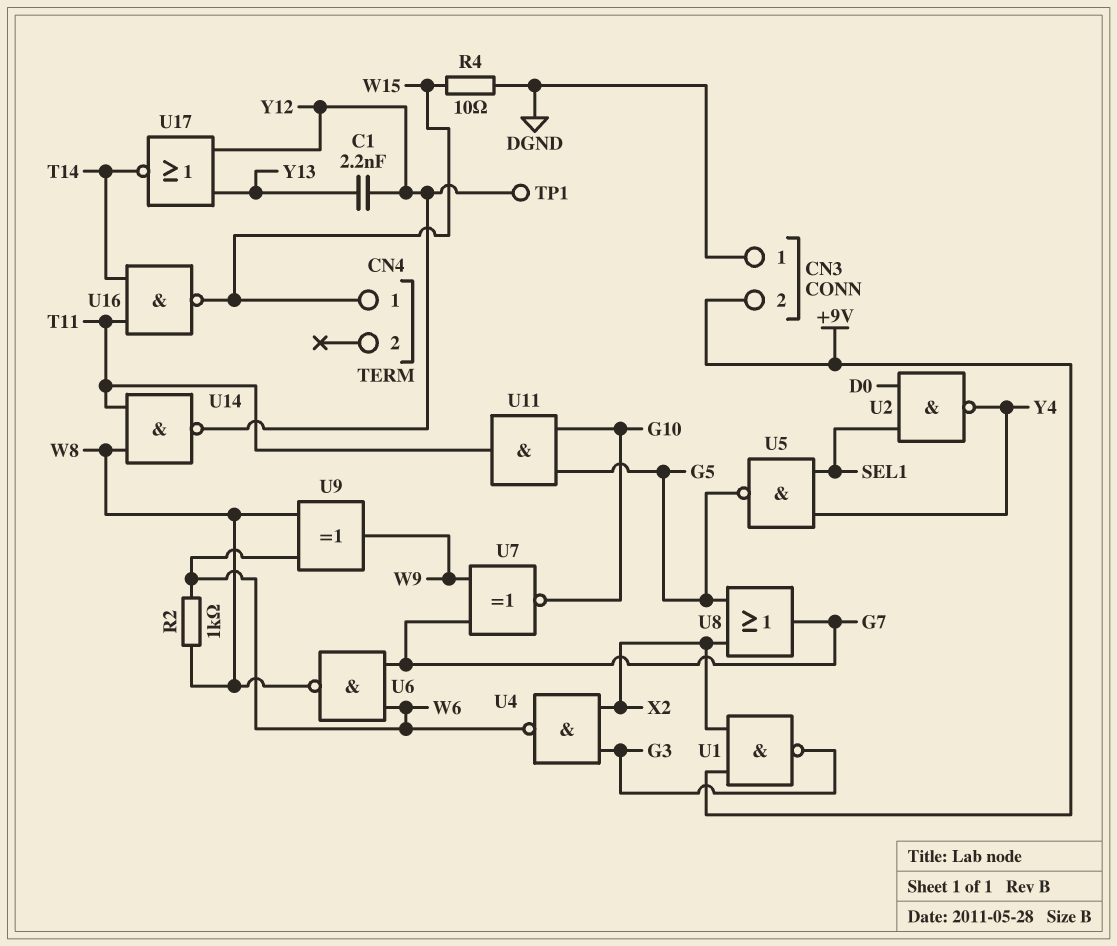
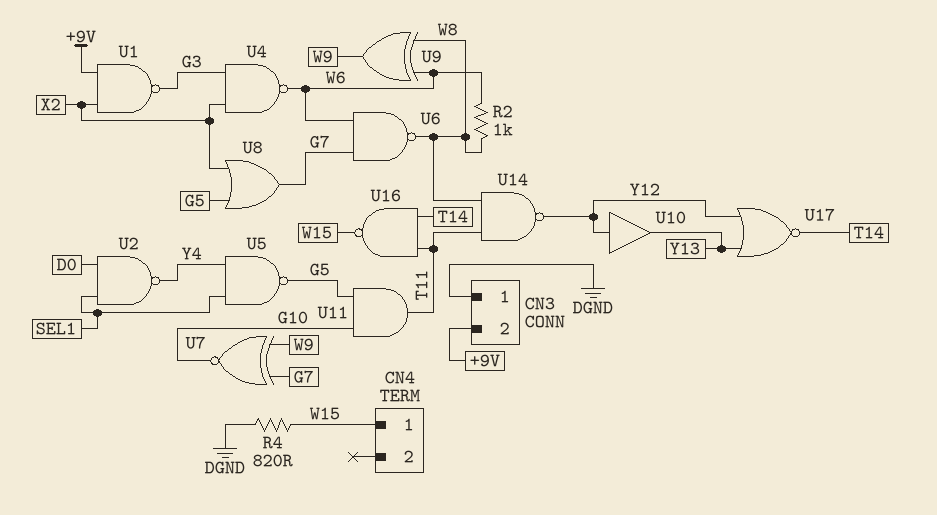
C1: 2.2nF (Y12, Y13) -> none
R4: 10 (DGND, W15) -> 820 (DGND, W15)
TP1: test point (Y12) -> none
U10: none -> buffer (in Y12, out Y13)

